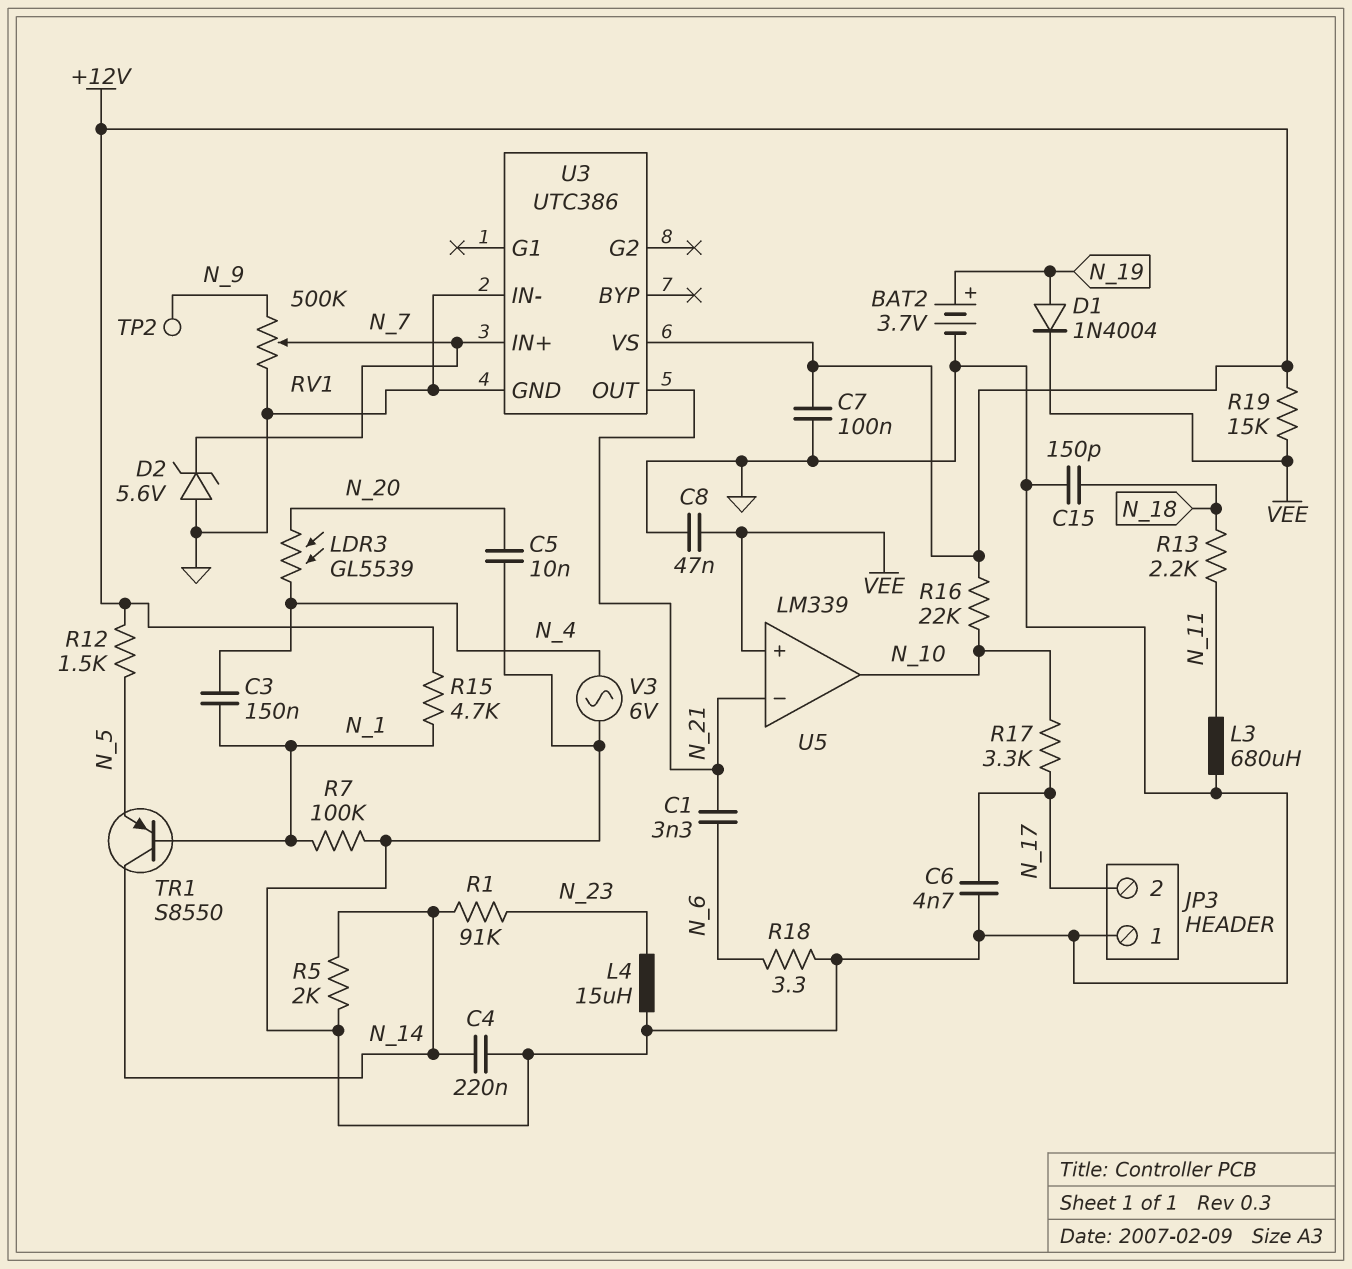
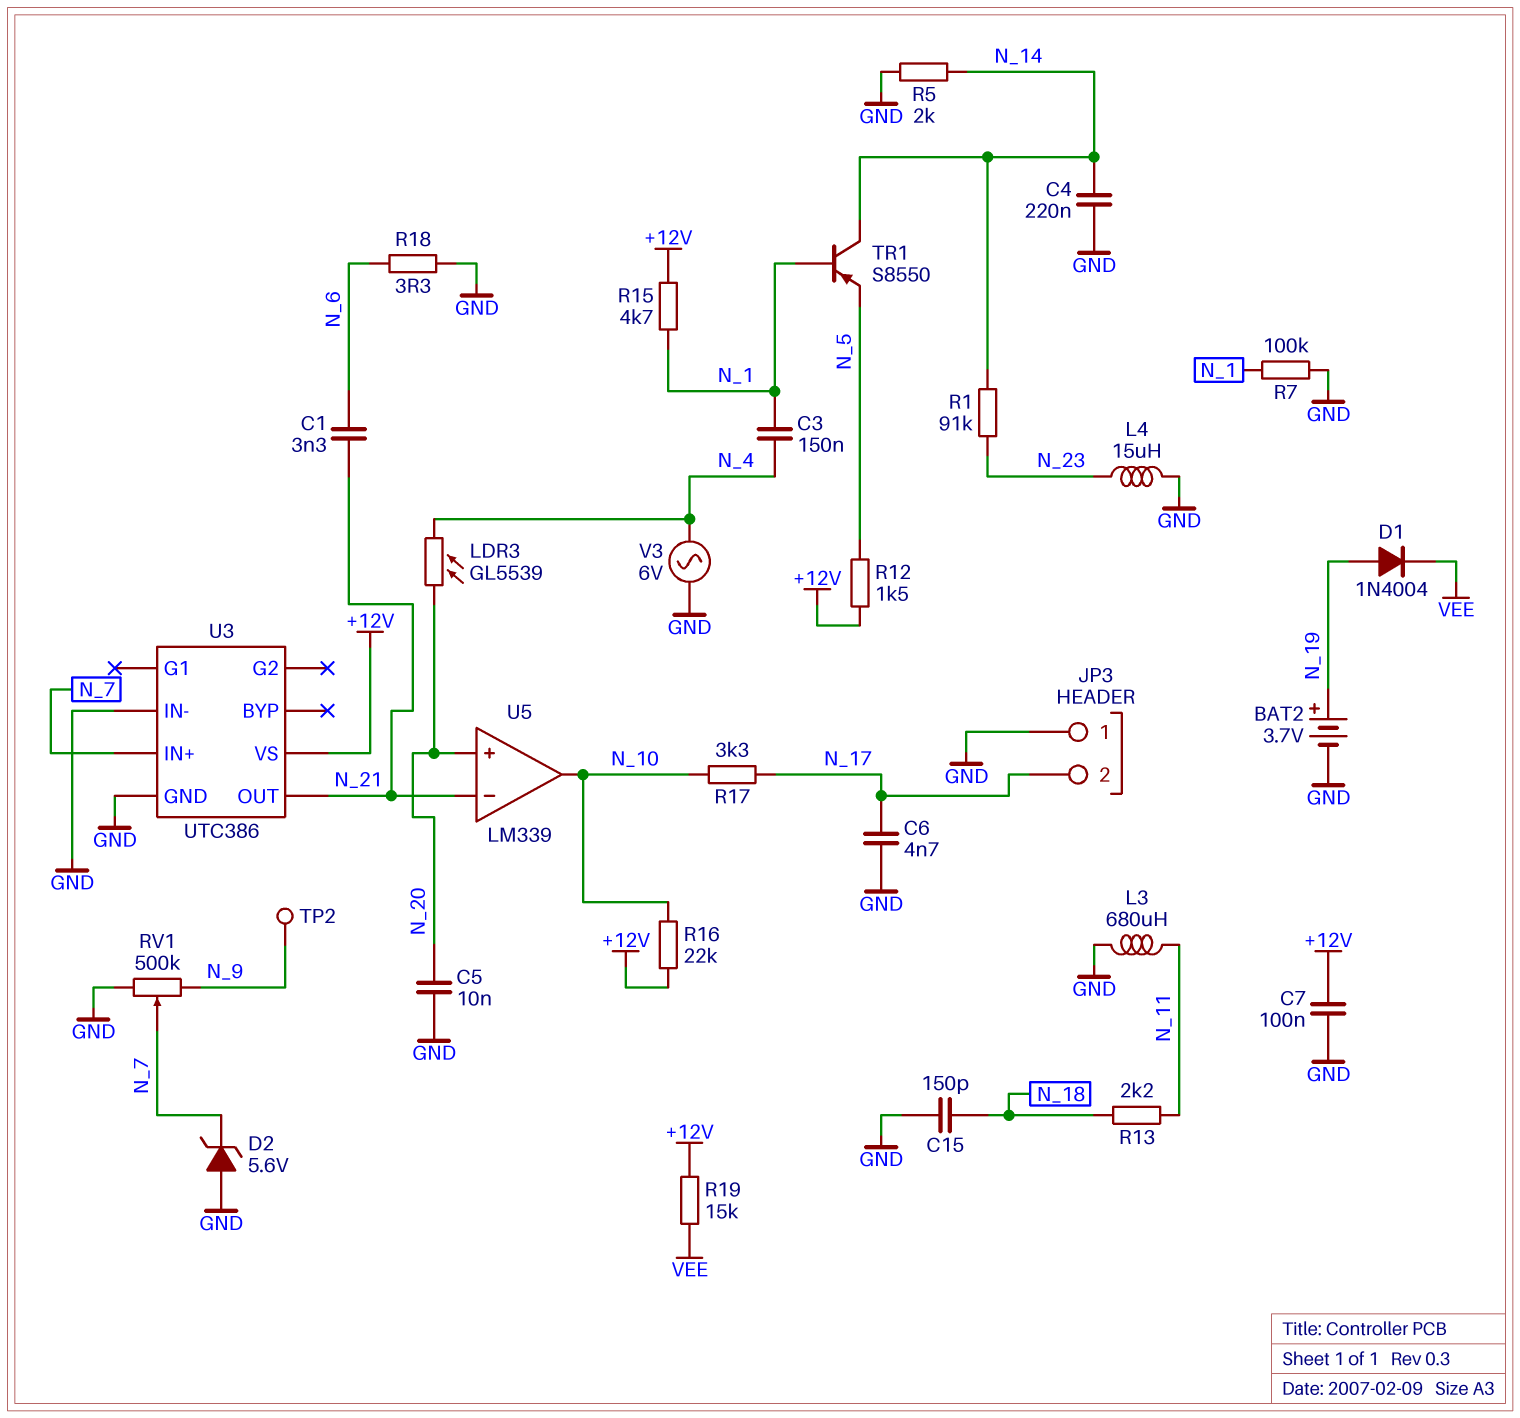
C8: 47nF (GND, VEE) -> none
U5 pin in+: VEE -> N_20

